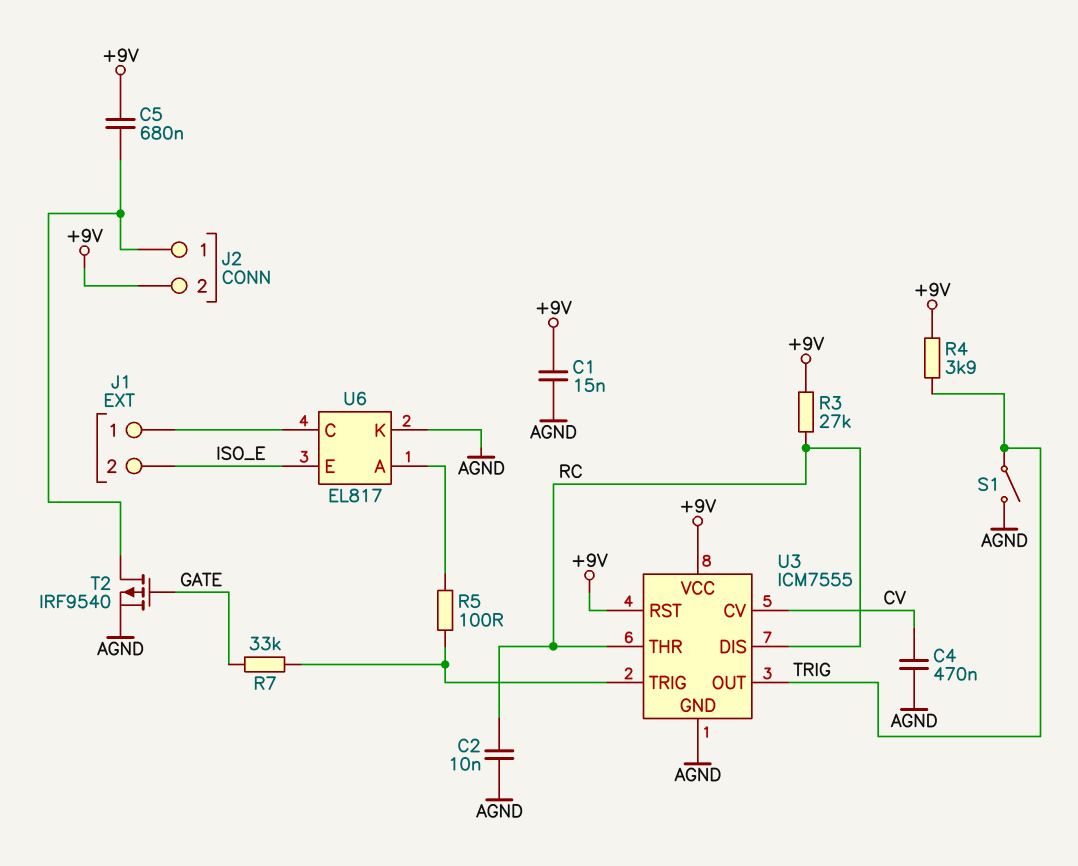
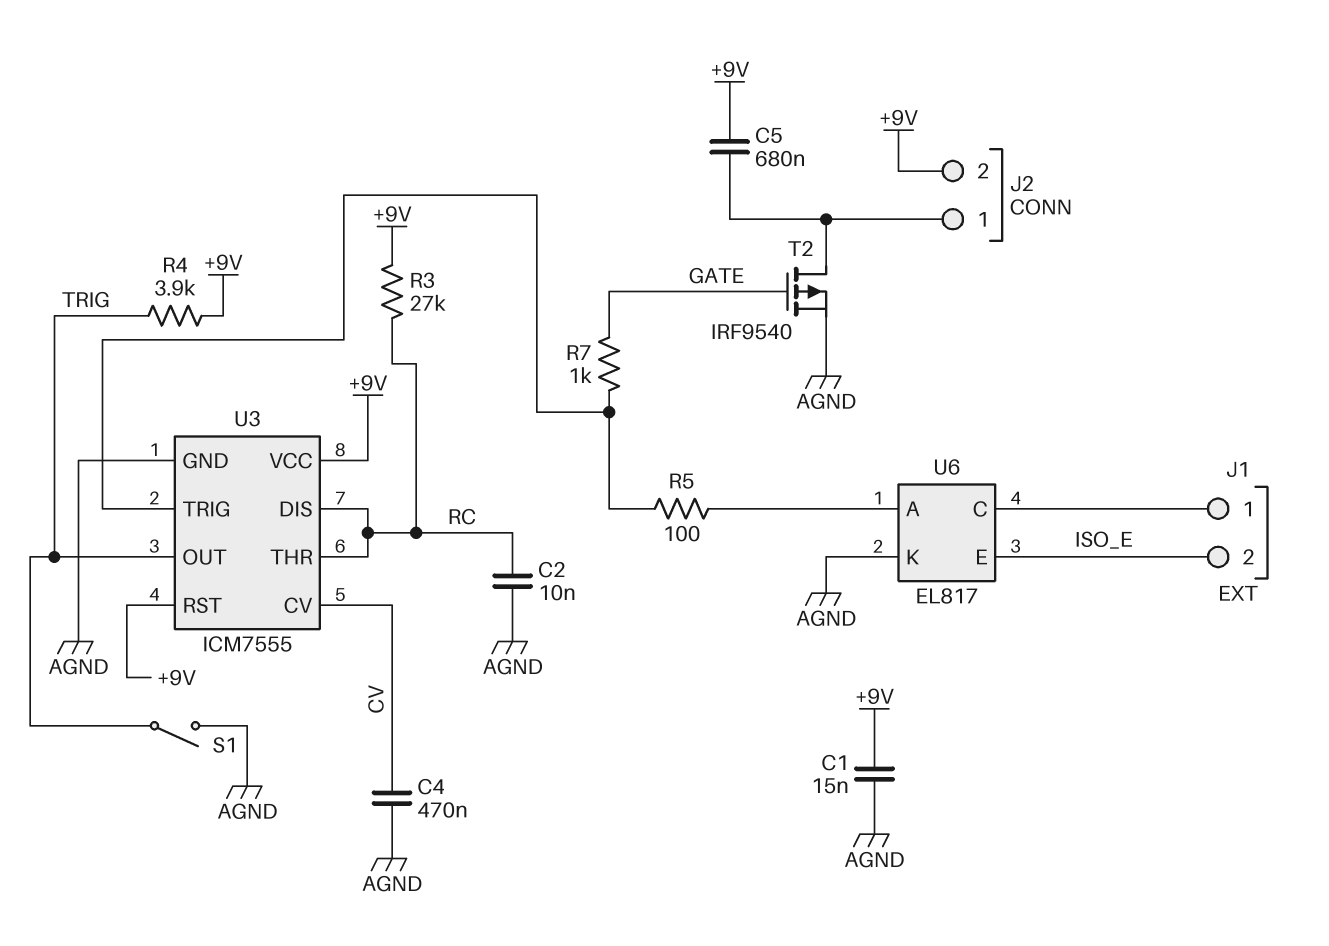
R7: 33k (GATE, U3/TRIG) -> 1k (GATE, U3/TRIG)

